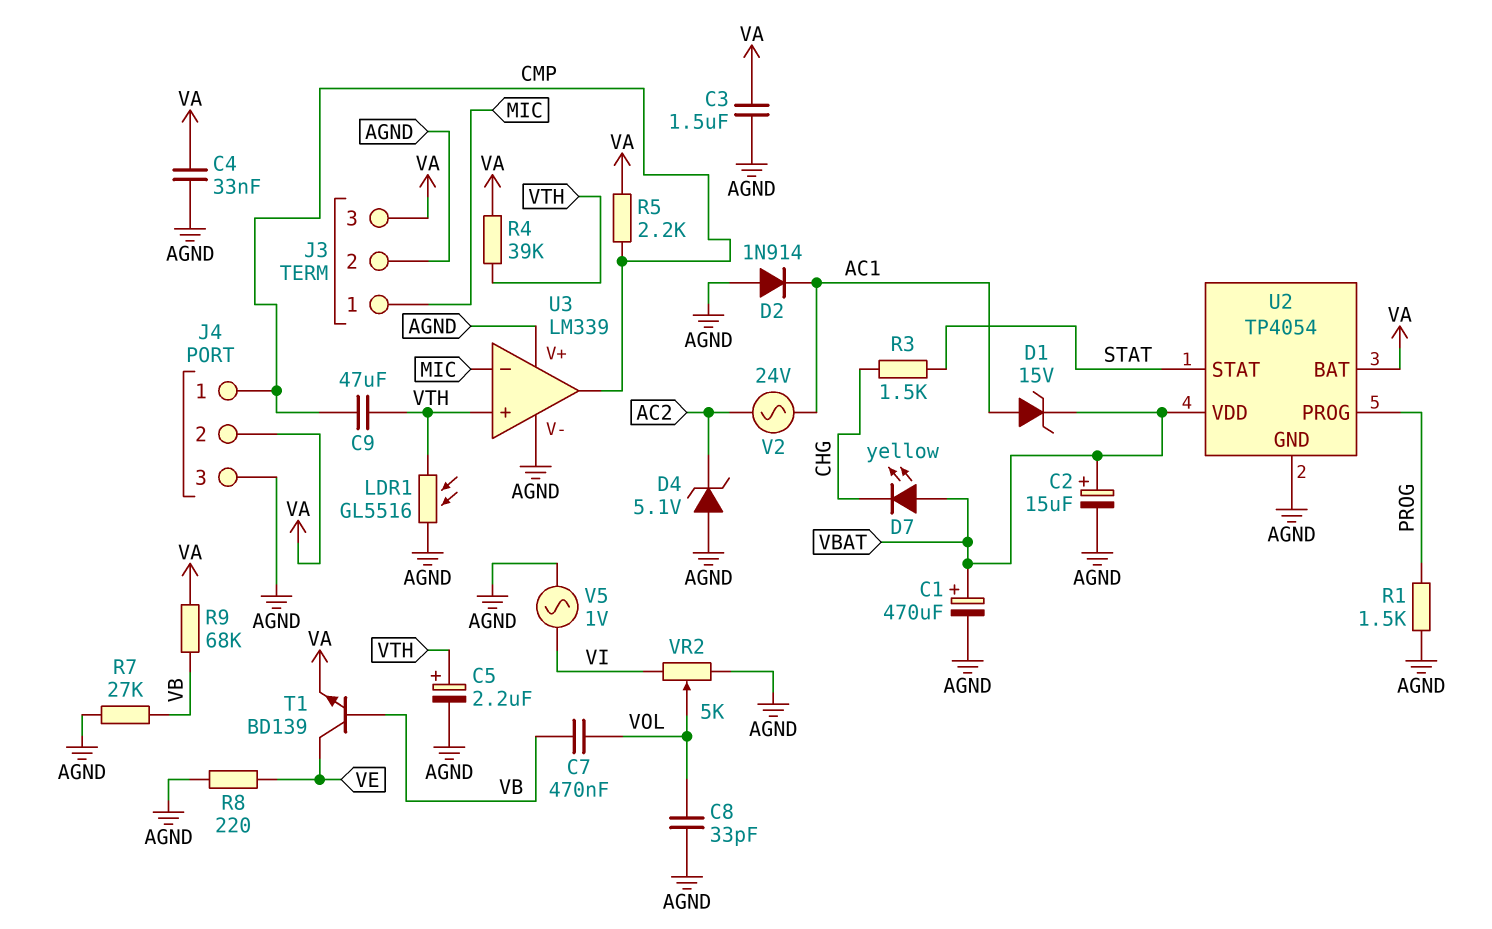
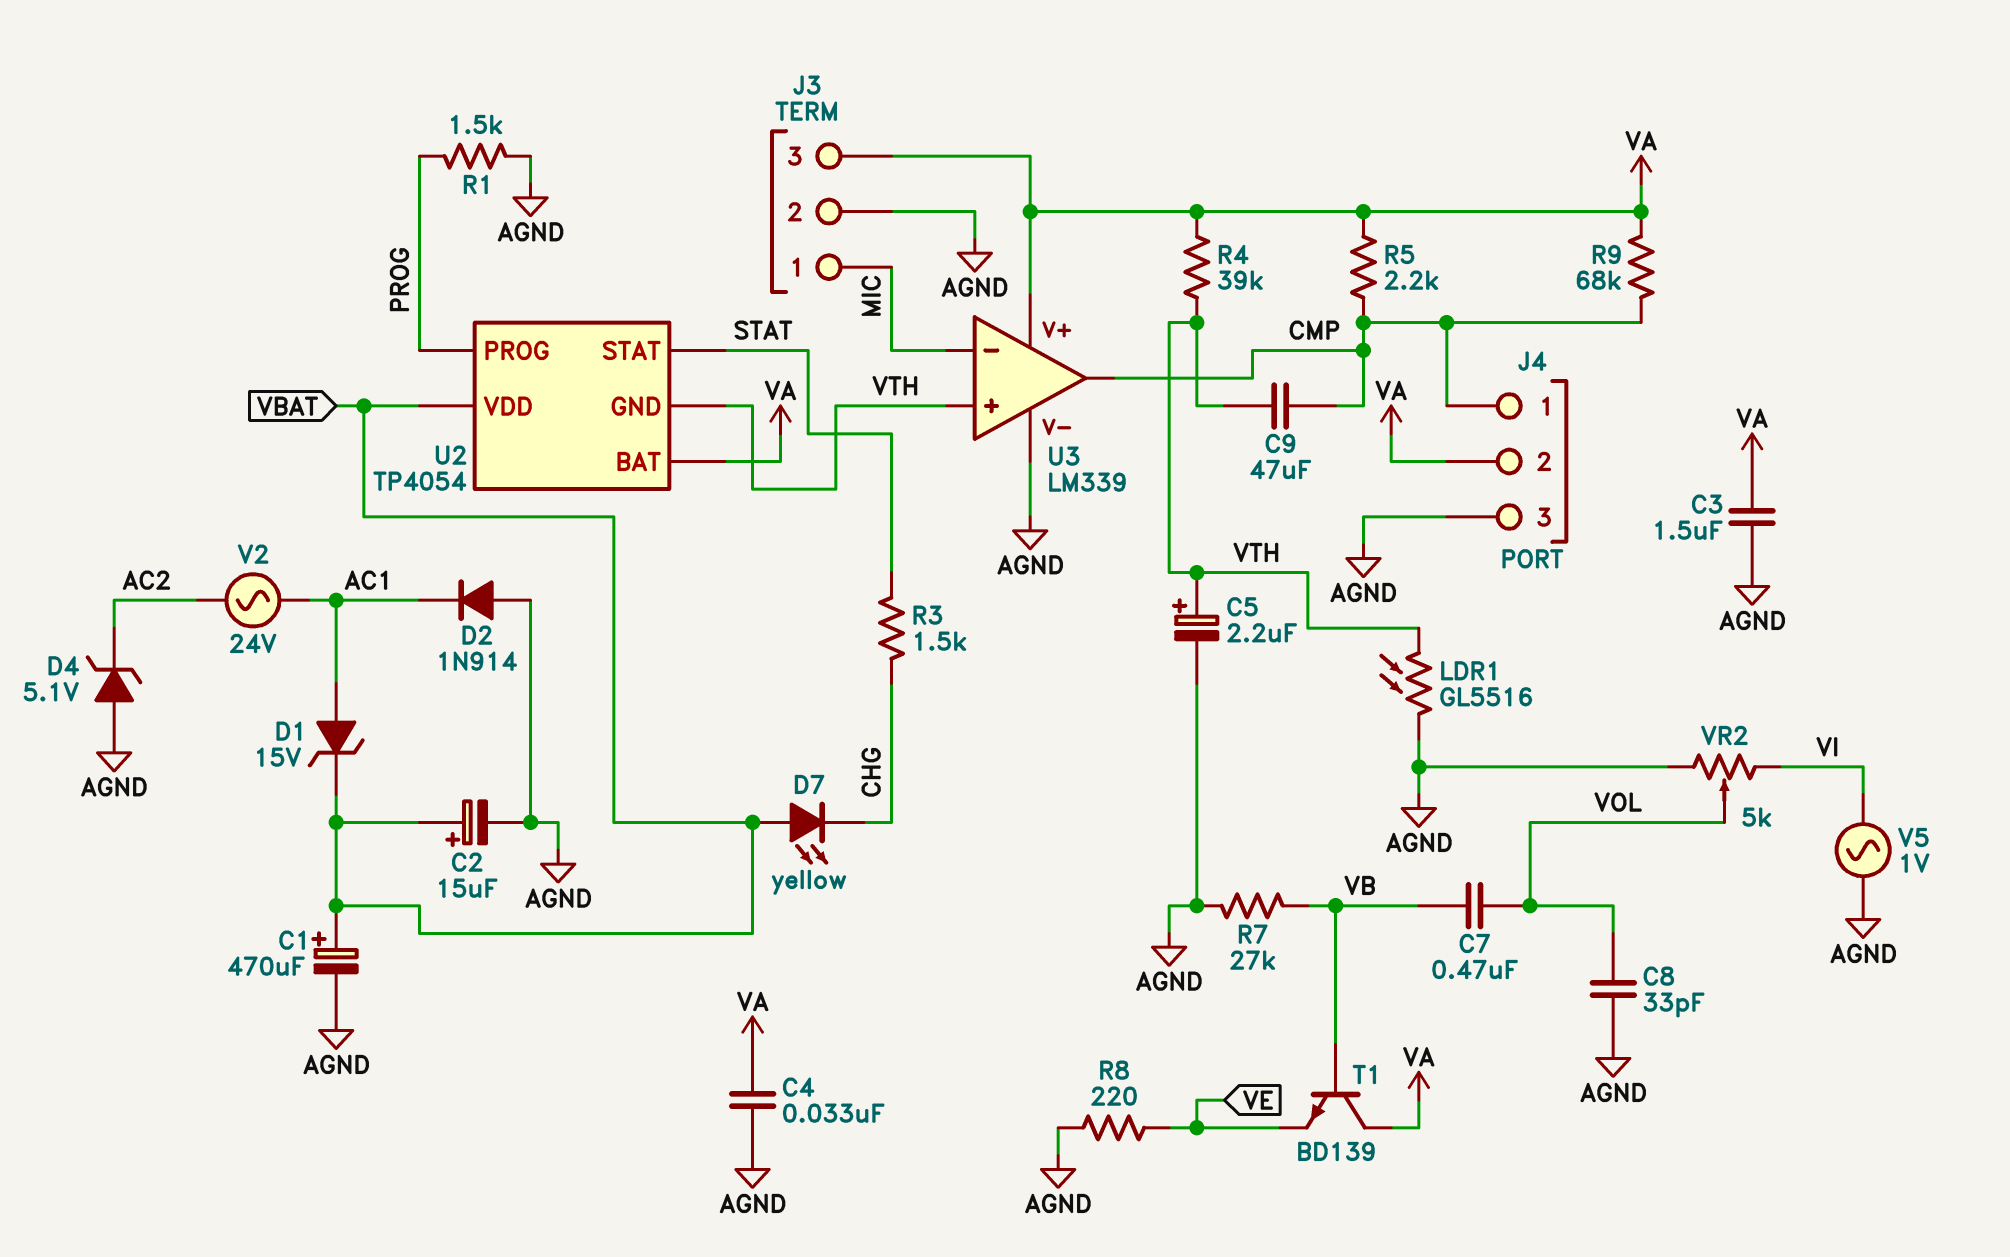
R9: 68k (VA, VB) -> 68k (CMP, VA)
T1: NPN BD139 (B VB, C VE, E VA) -> NPN BD139 (B VB, C VA, E VE)
U2 pin GND: AGND -> VTH
U3 pin V+: AGND -> VA

